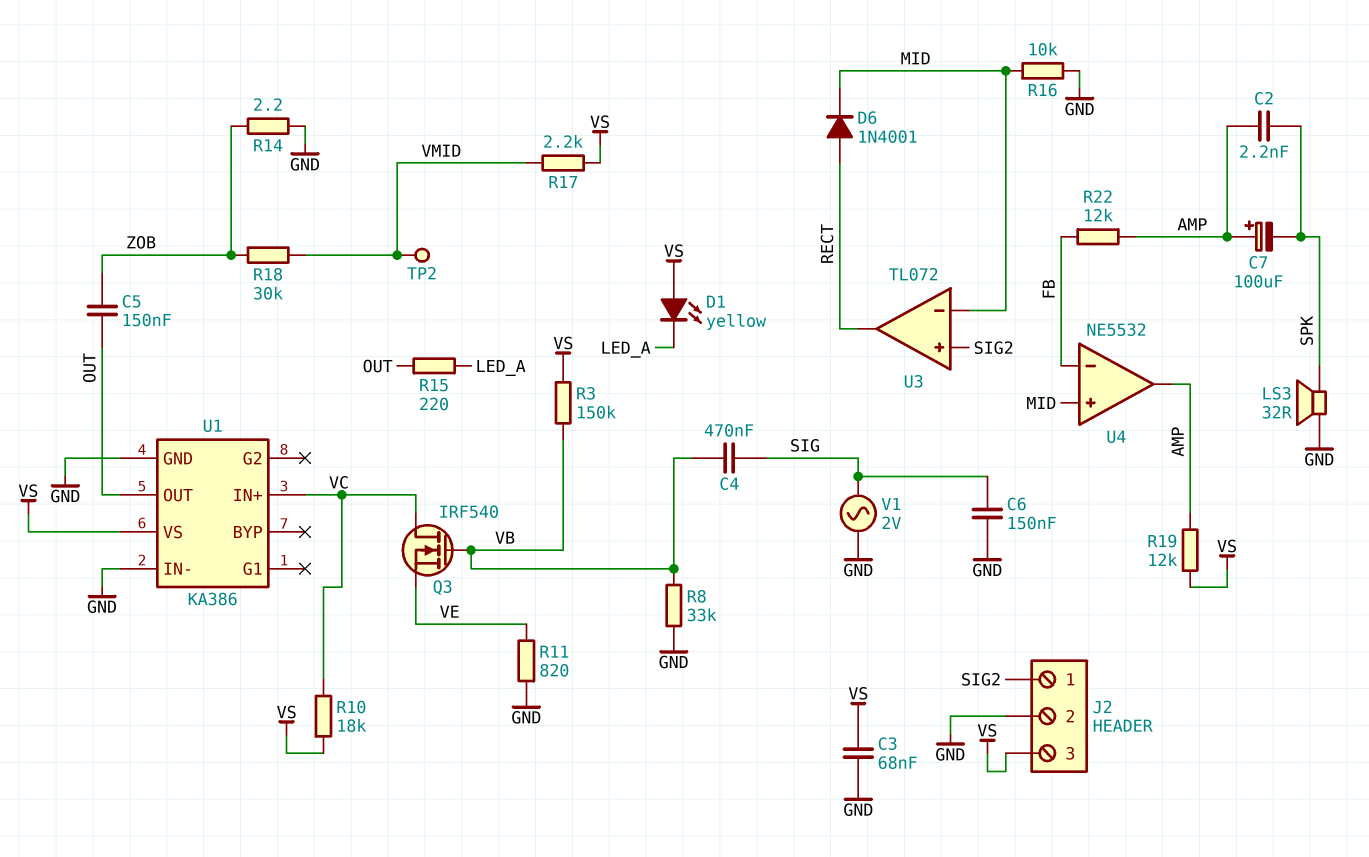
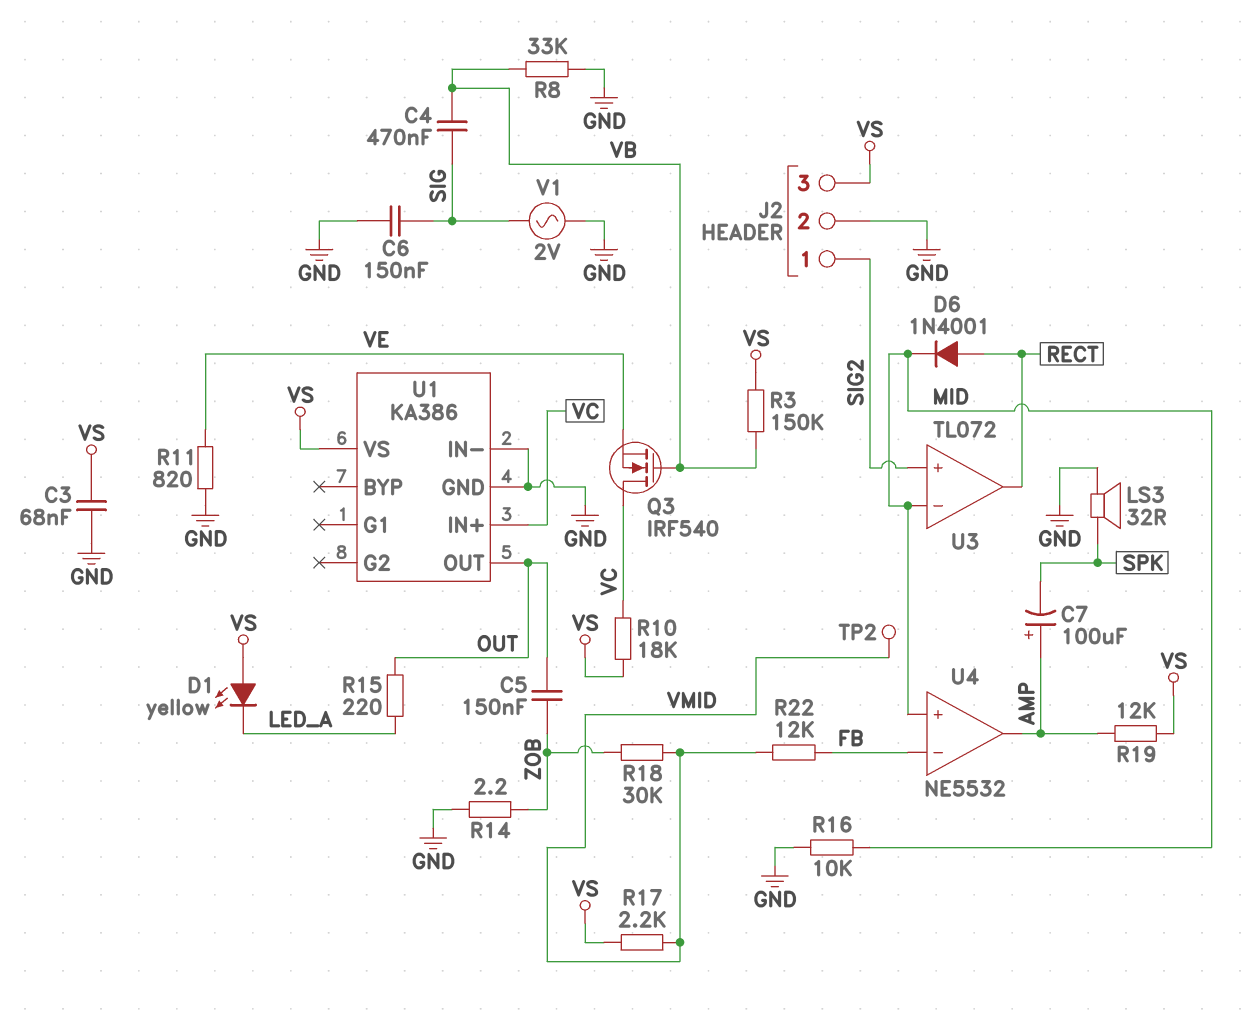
C2: 2.2nF (AMP, SPK) -> none
R22: 12k (AMP, FB) -> 12k (FB, VMID)

